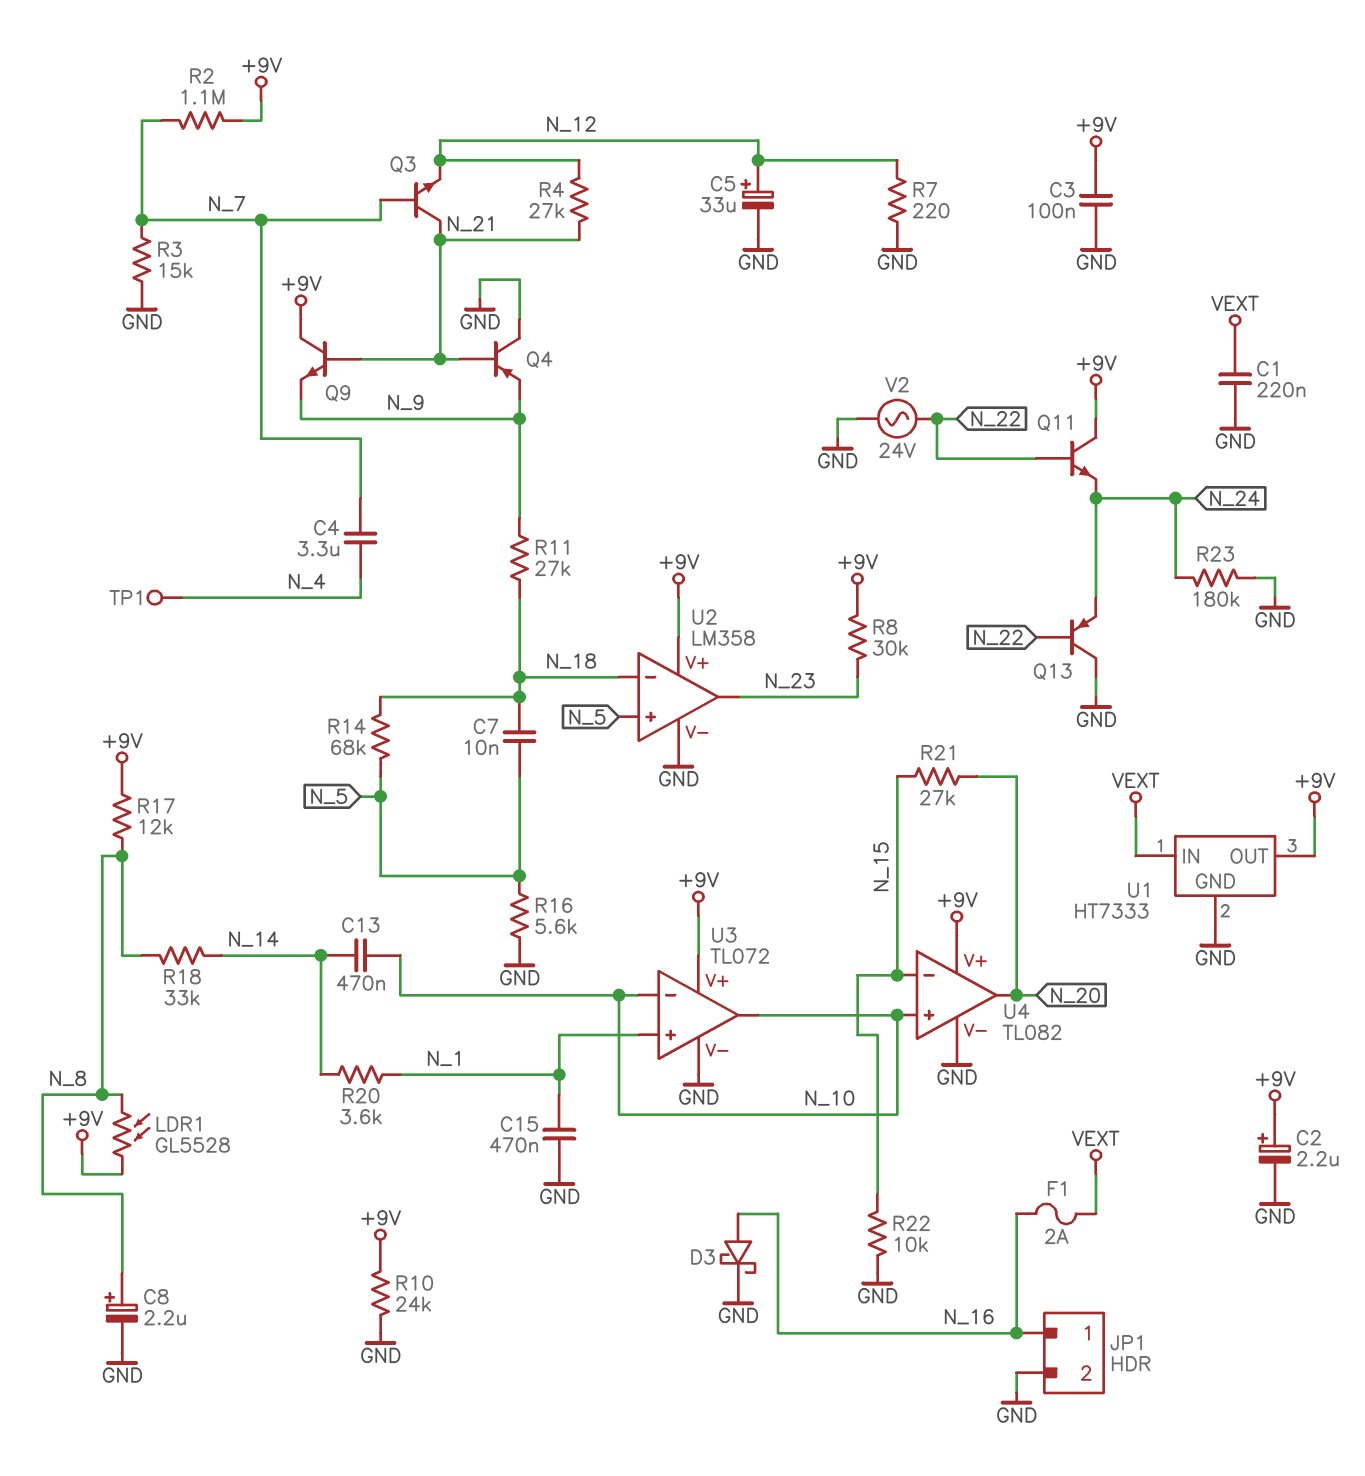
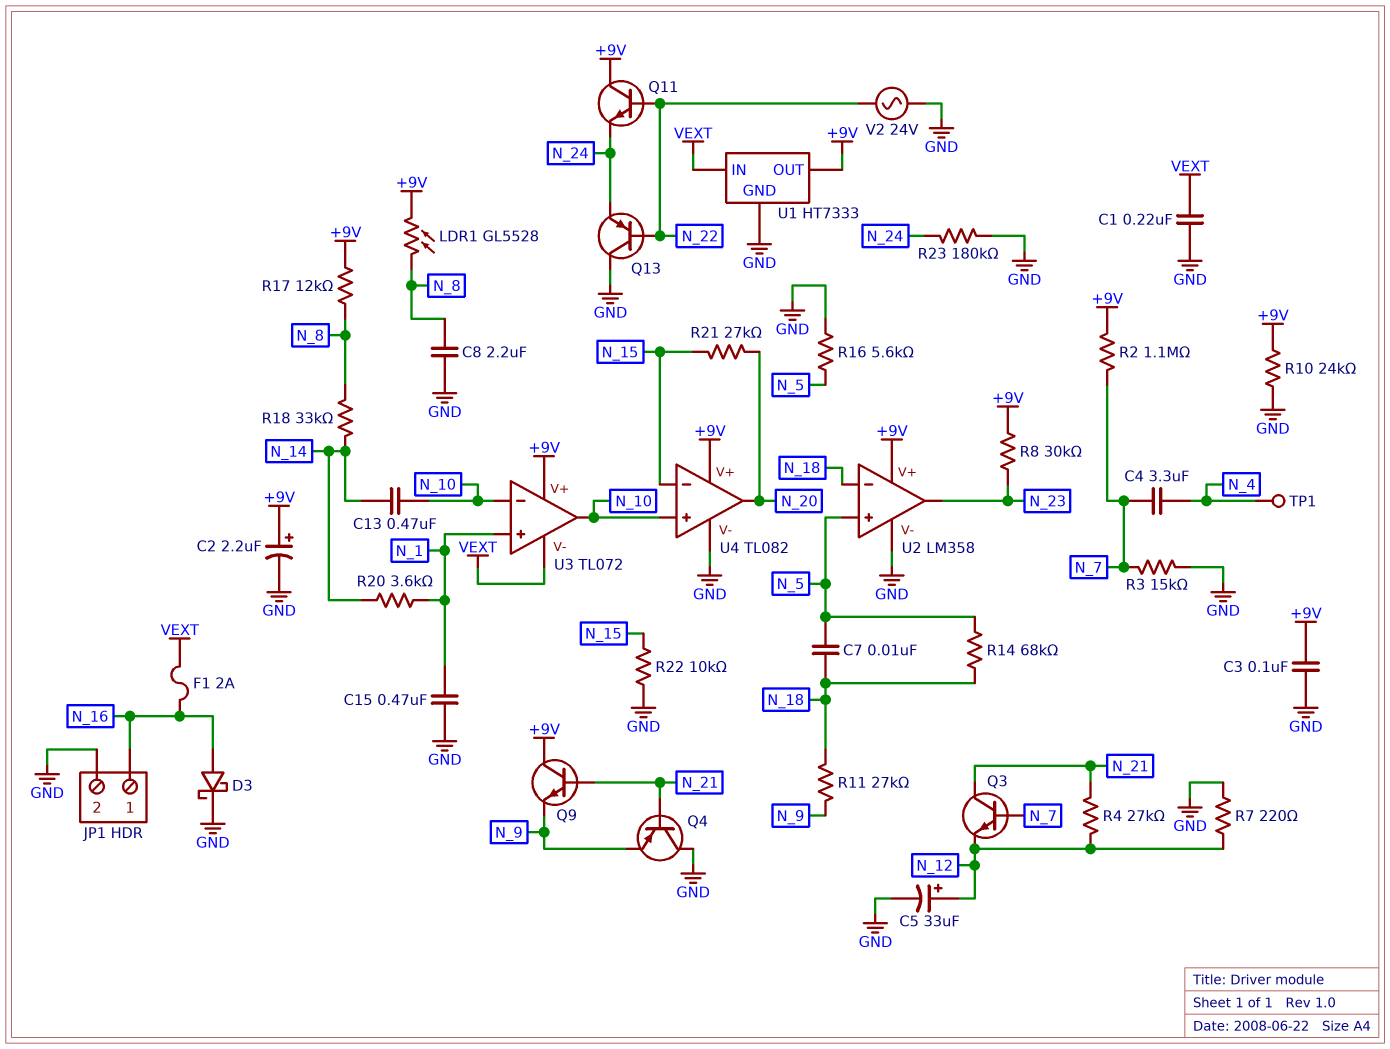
C8: 2.2uF (plus N_8, minus GND) -> 2.2uF (GND, N_8)
U3 pin V-: GND -> VEXT

